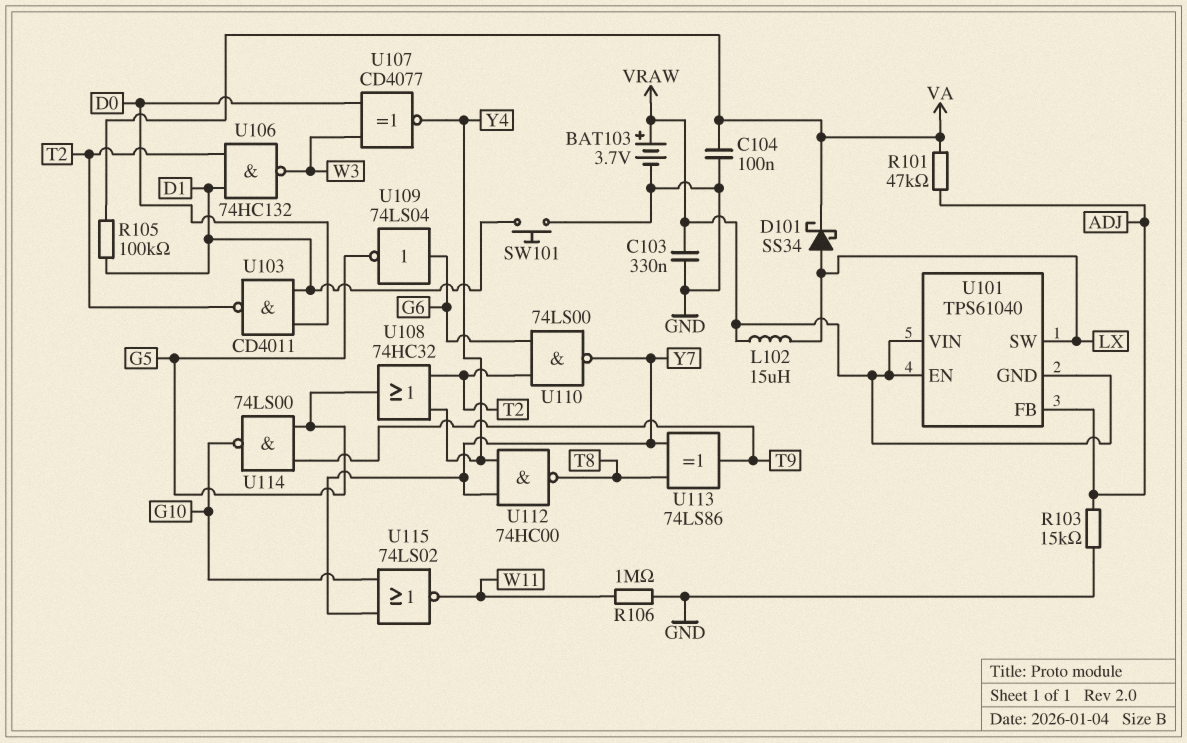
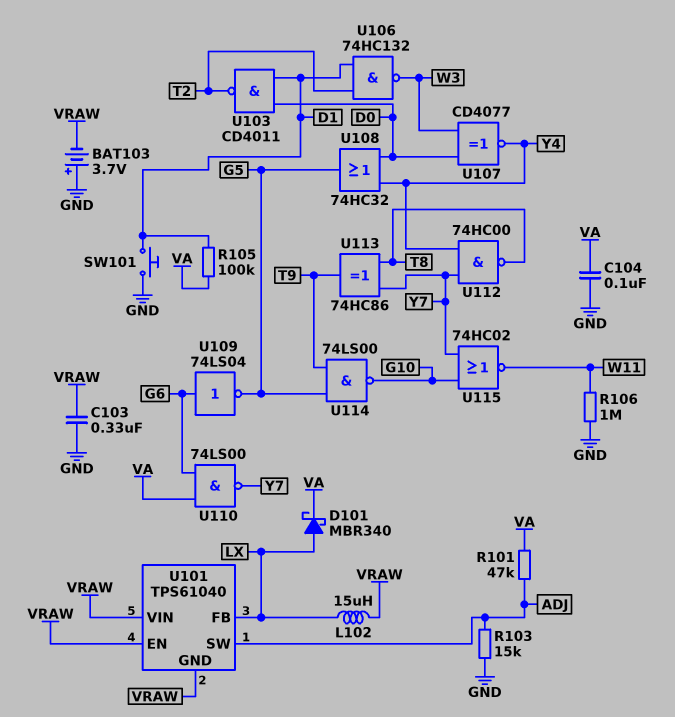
BAT103: 3.7V (plus VRAW, minus GND) -> 3.7V (plus GND, minus VRAW)
D101: schottky SS34 (A LX, K VA) -> schottky MBR340 (A LX, K VA)
U101 pin FB: ADJ -> LX
U101 pin SW: LX -> ADJ
U108: OR 74HC32 (in T2, in Y4, out G5) -> OR 74HC32 (in D0, in Y4, out G5)
U110: NAND 74LS00 (in G6, in T2, out Y7) -> NAND 74LS00 (in G6, in VA, out Y7)
U113: XOR 74LS86 (in T8, in Y7, out T9) -> XOR 74HC86 (in T8, in Y7, out T9)
U115: NOR 74LS02 (in G10, in Y7, out W11) -> NOR 74HC02 (in G10, in Y7, out W11)

